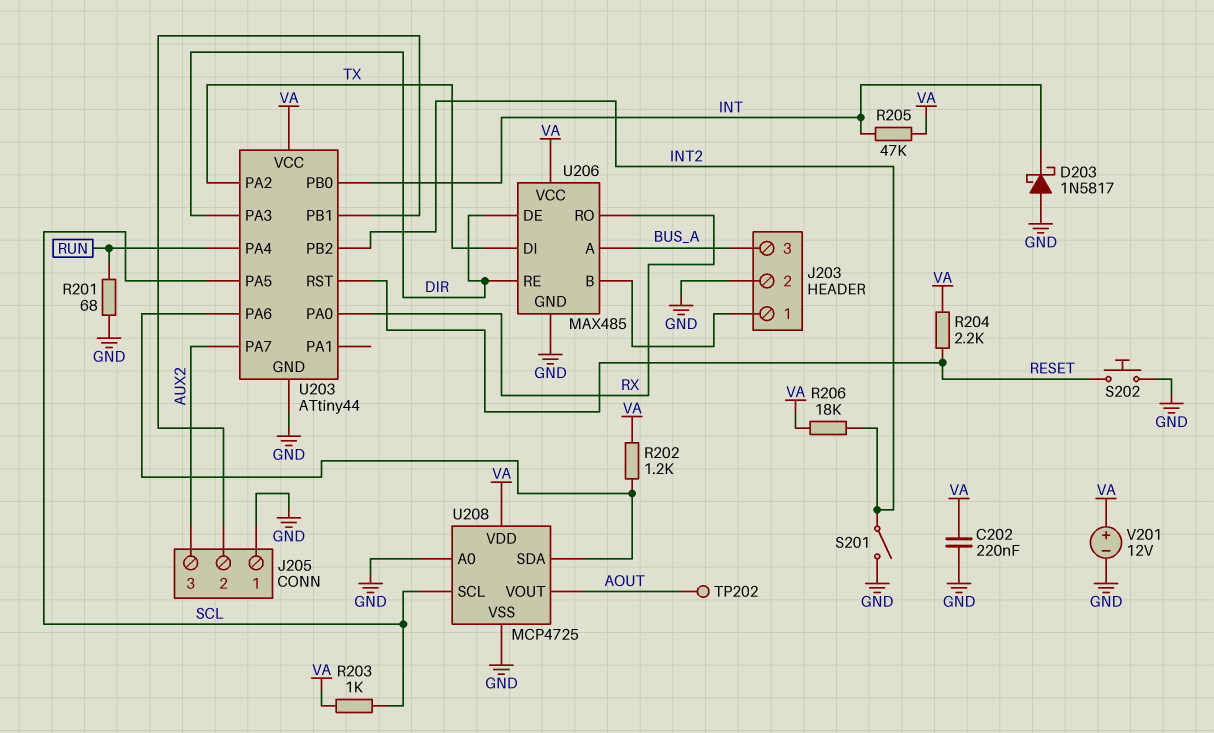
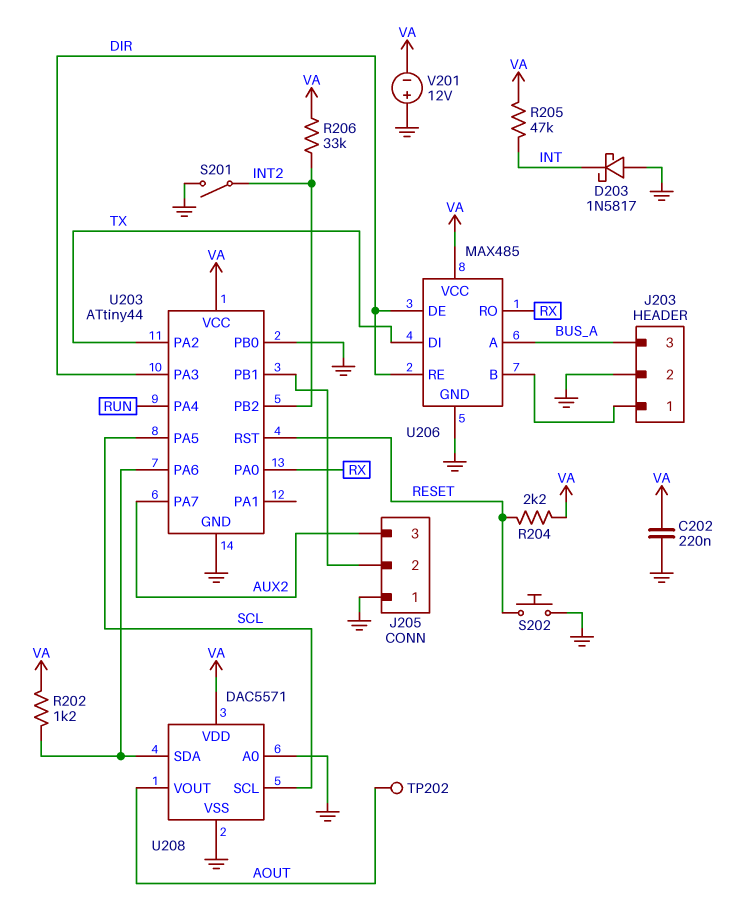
R201: 68 (GND, RUN) -> none
R203: 1k (SCL, VA) -> none
R206: 18k (INT2, VA) -> 33k (INT2, VA)
U203 pin PB0: INT -> GND
U208: MCP4725 -> DAC5571
V201: 12V (plus VA, minus GND) -> 12V (plus GND, minus VA)

